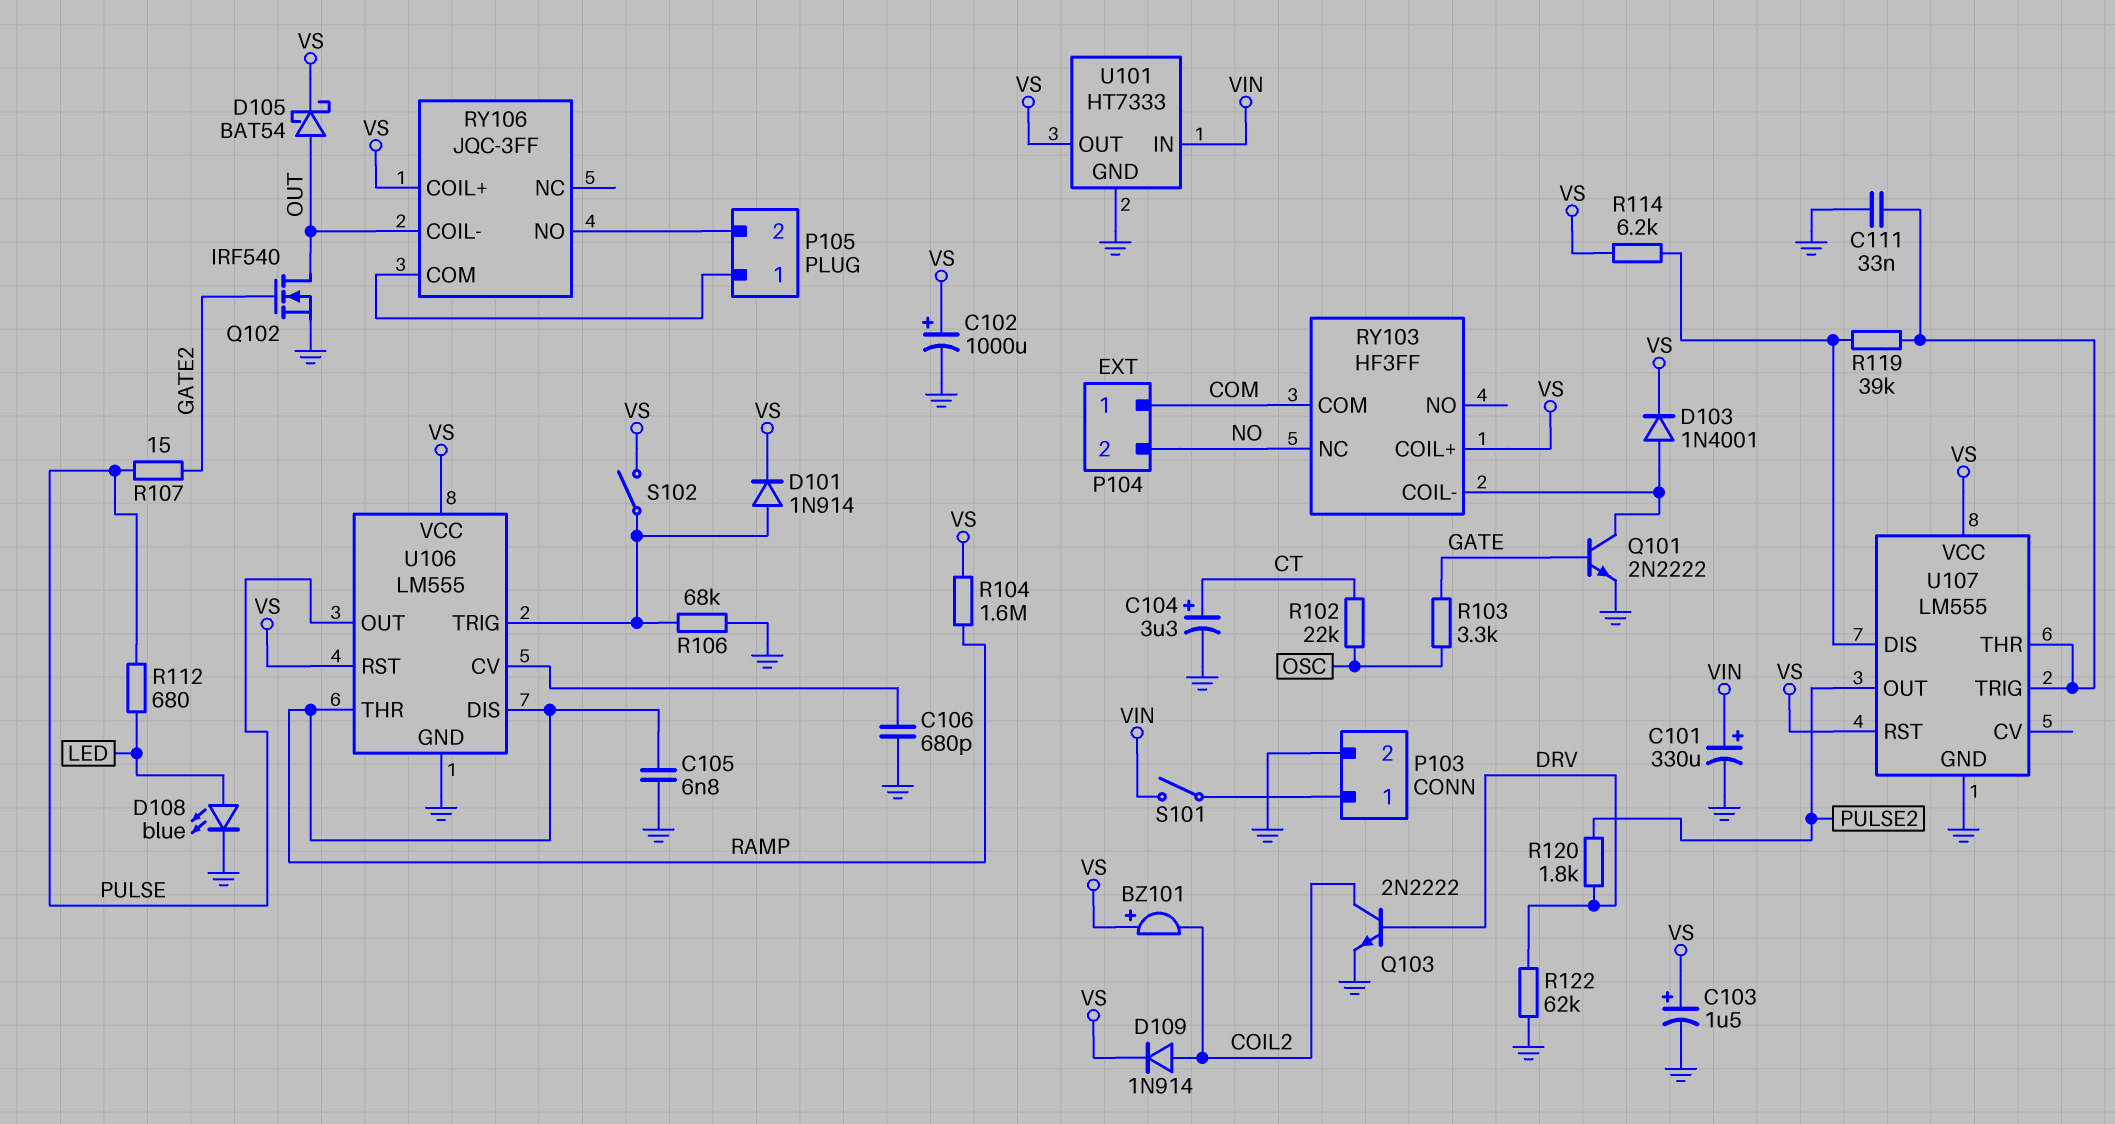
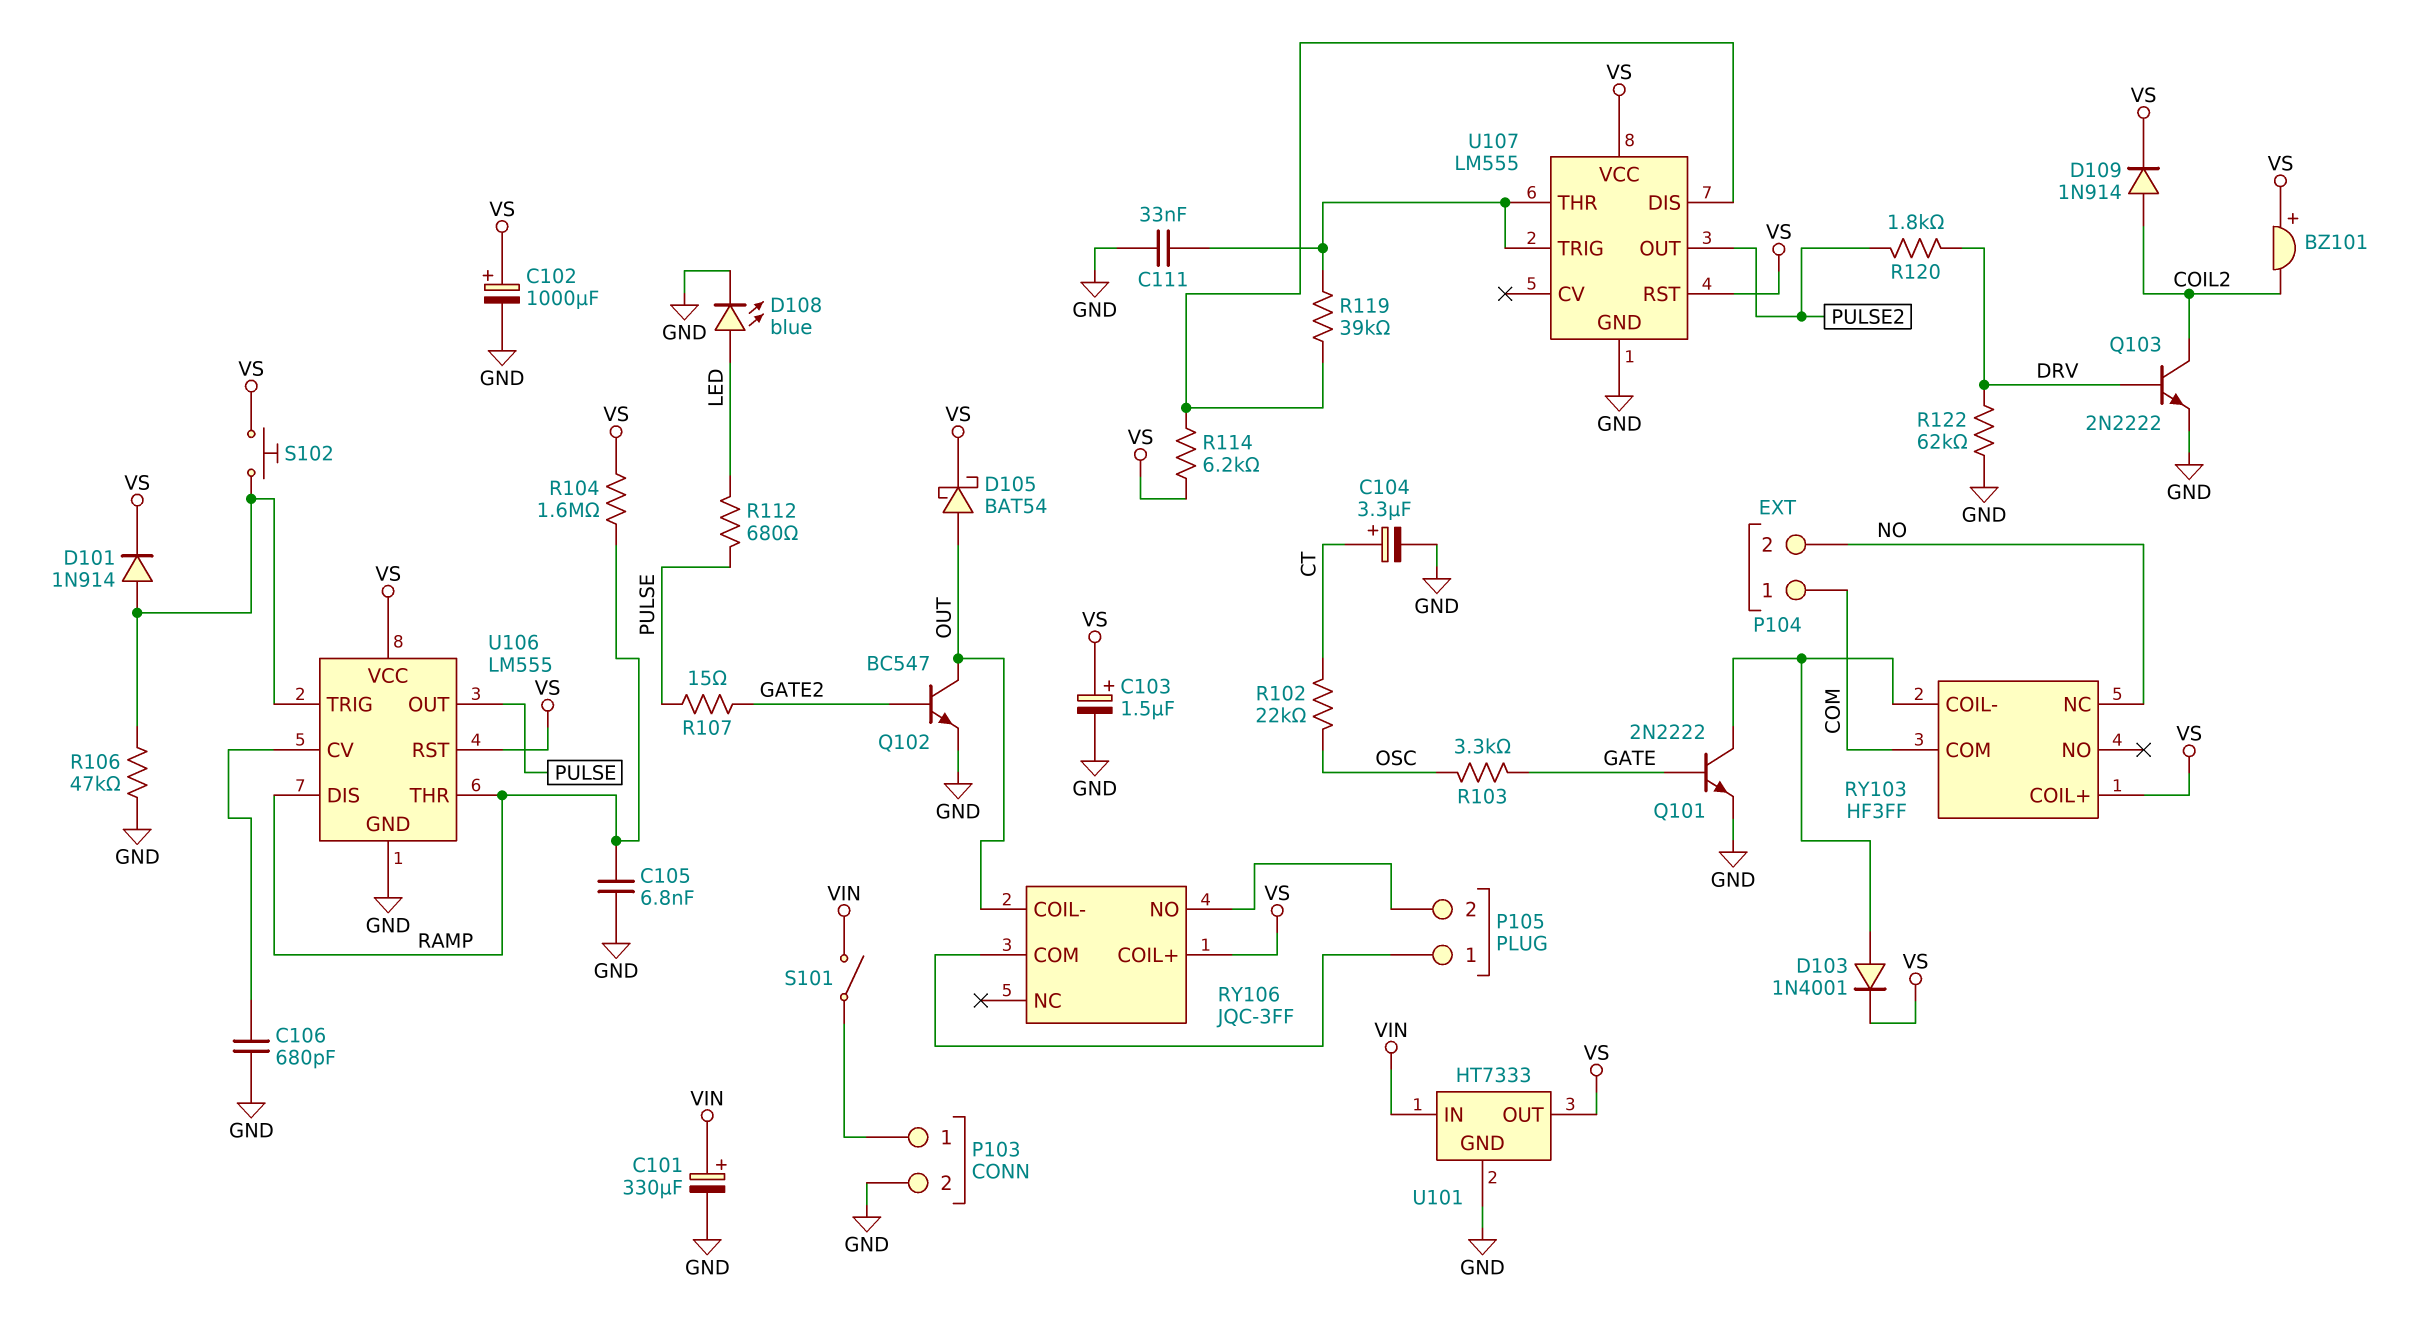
Q102: NMOS IRF540 (G GATE2, D OUT, S GND) -> NPN BC547 (B GATE2, C OUT, E GND)
R106: 68k (GND, U106/TRIG) -> 47k (GND, U106/TRIG)
S102: switch (U106/TRIG, VS) -> button (U106/TRIG, VS)

